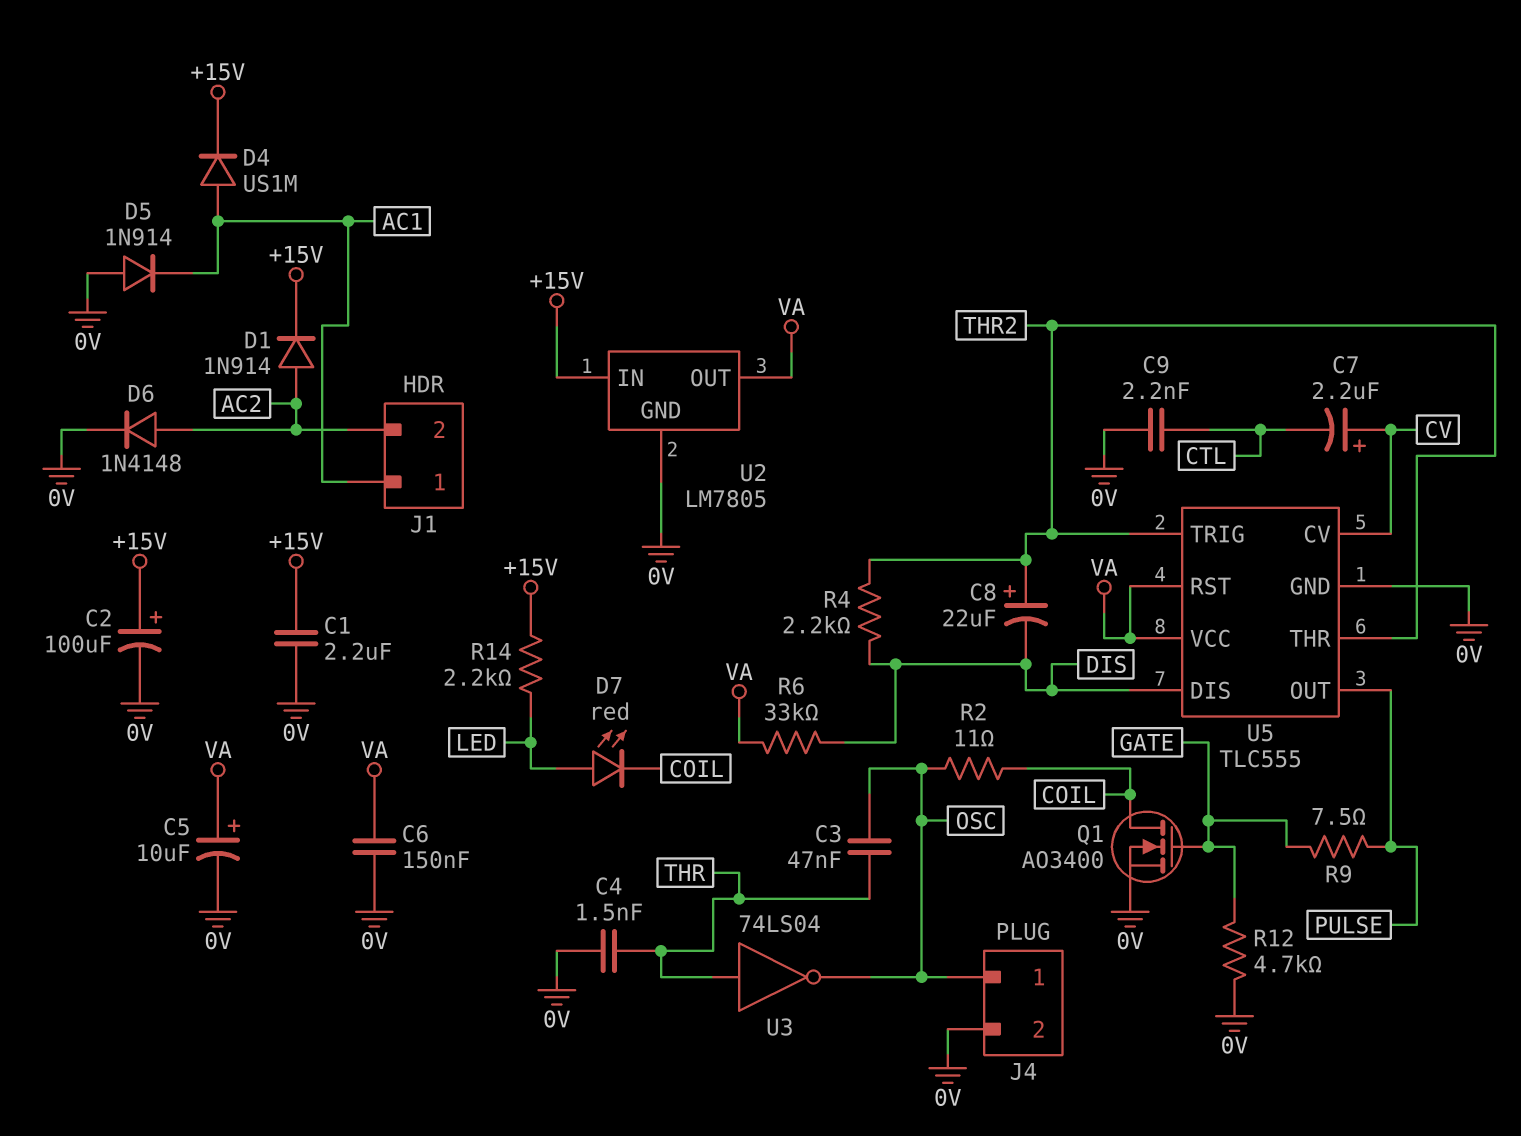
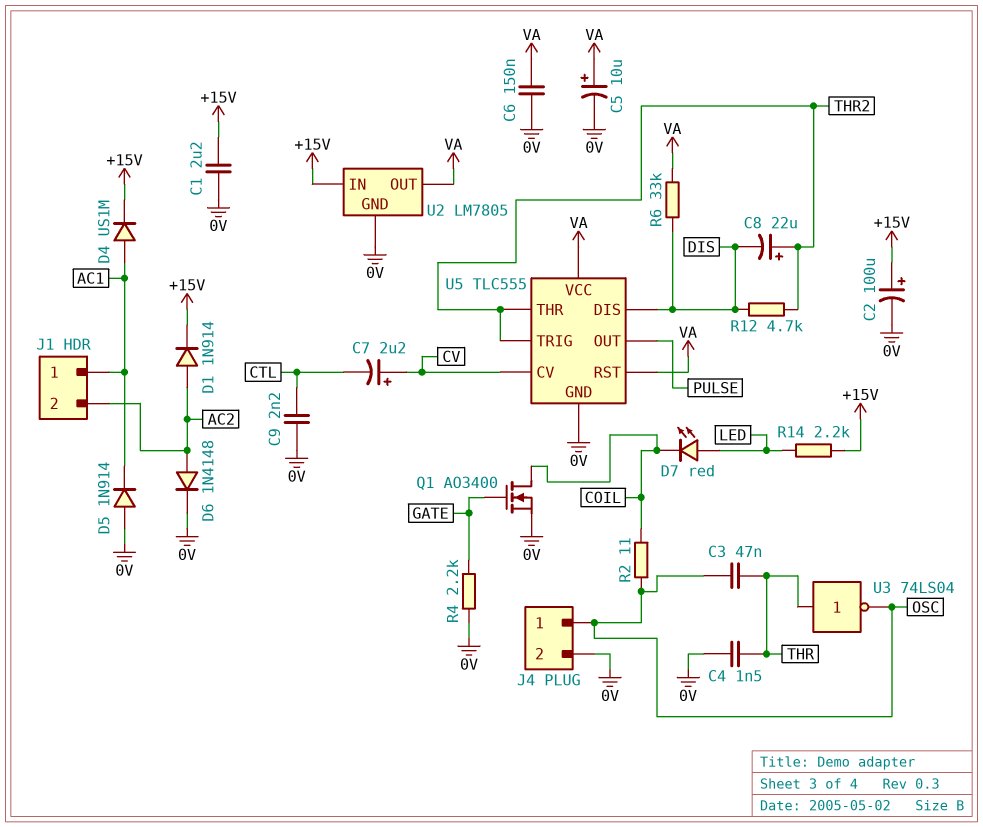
R4: 2.2k (DIS, THR2) -> 2.2k (0V, GATE)
R9: 7.5 (GATE, PULSE) -> none
R12: 4.7k (0V, GATE) -> 4.7k (DIS, THR2)

